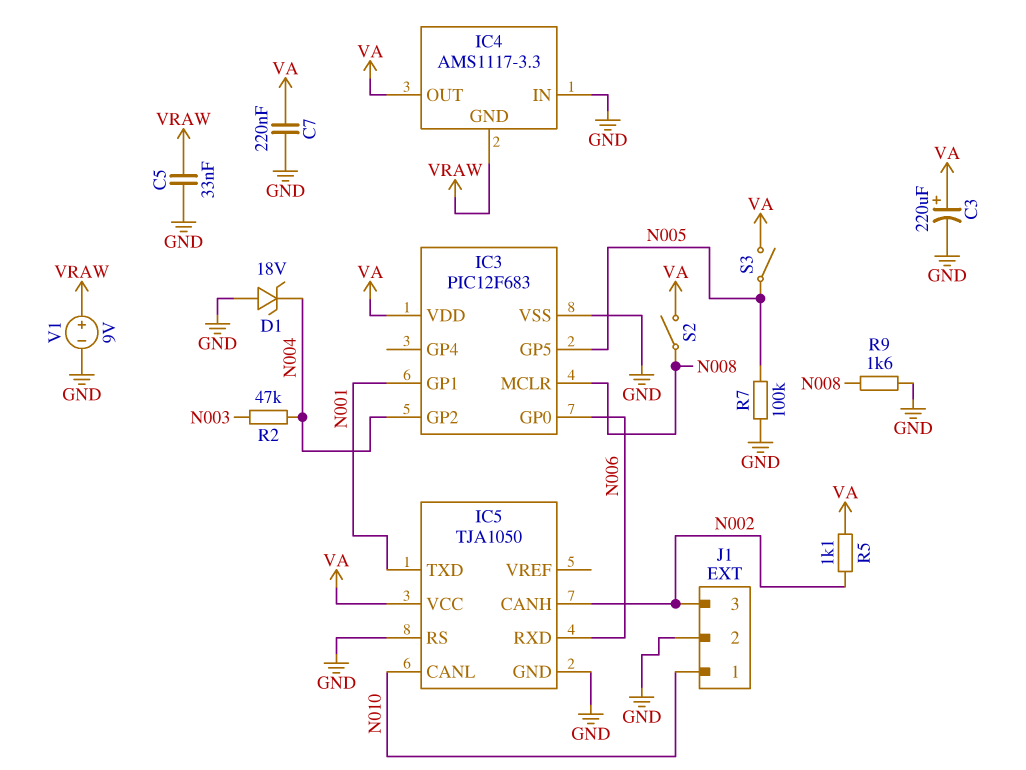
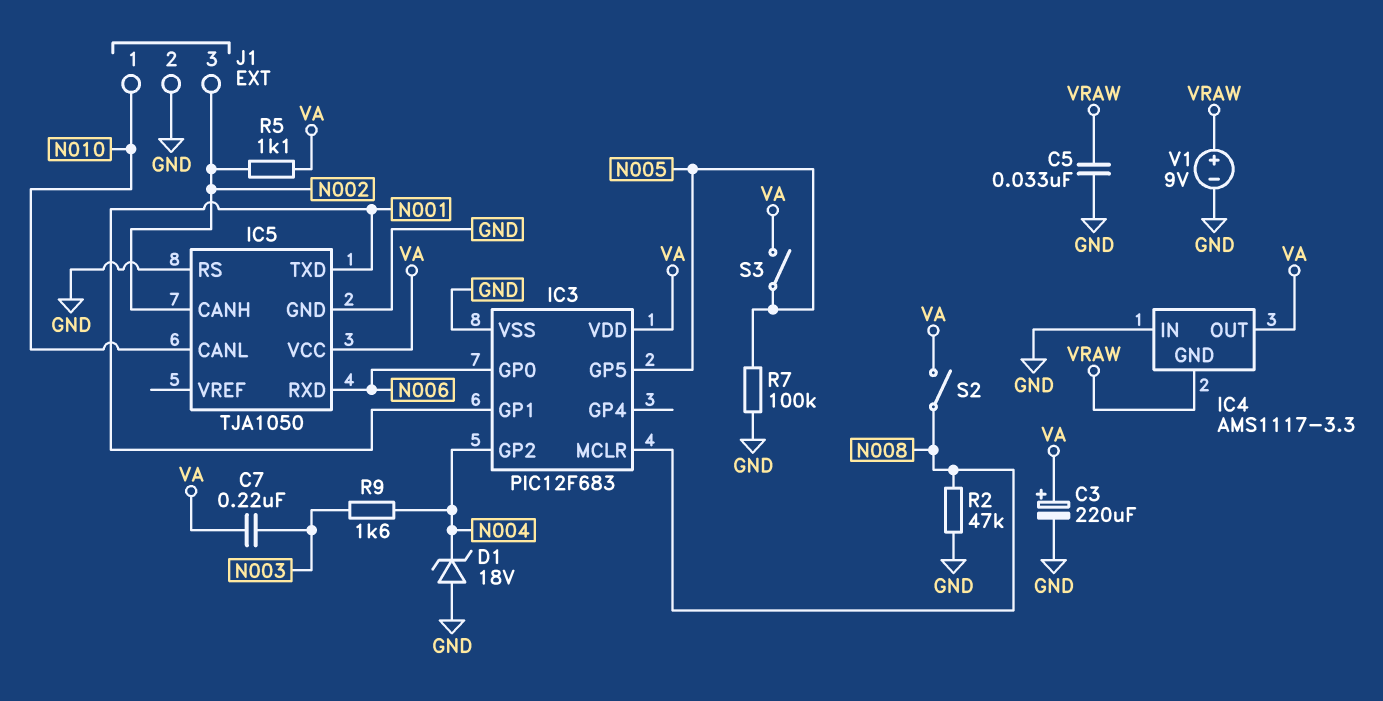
C7: 220nF (GND, VA) -> 220nF (N003, VA)
R2: 47k (N003, N004) -> 47k (GND, N008)
R9: 1.6k (GND, N008) -> 1.6k (N003, N004)

